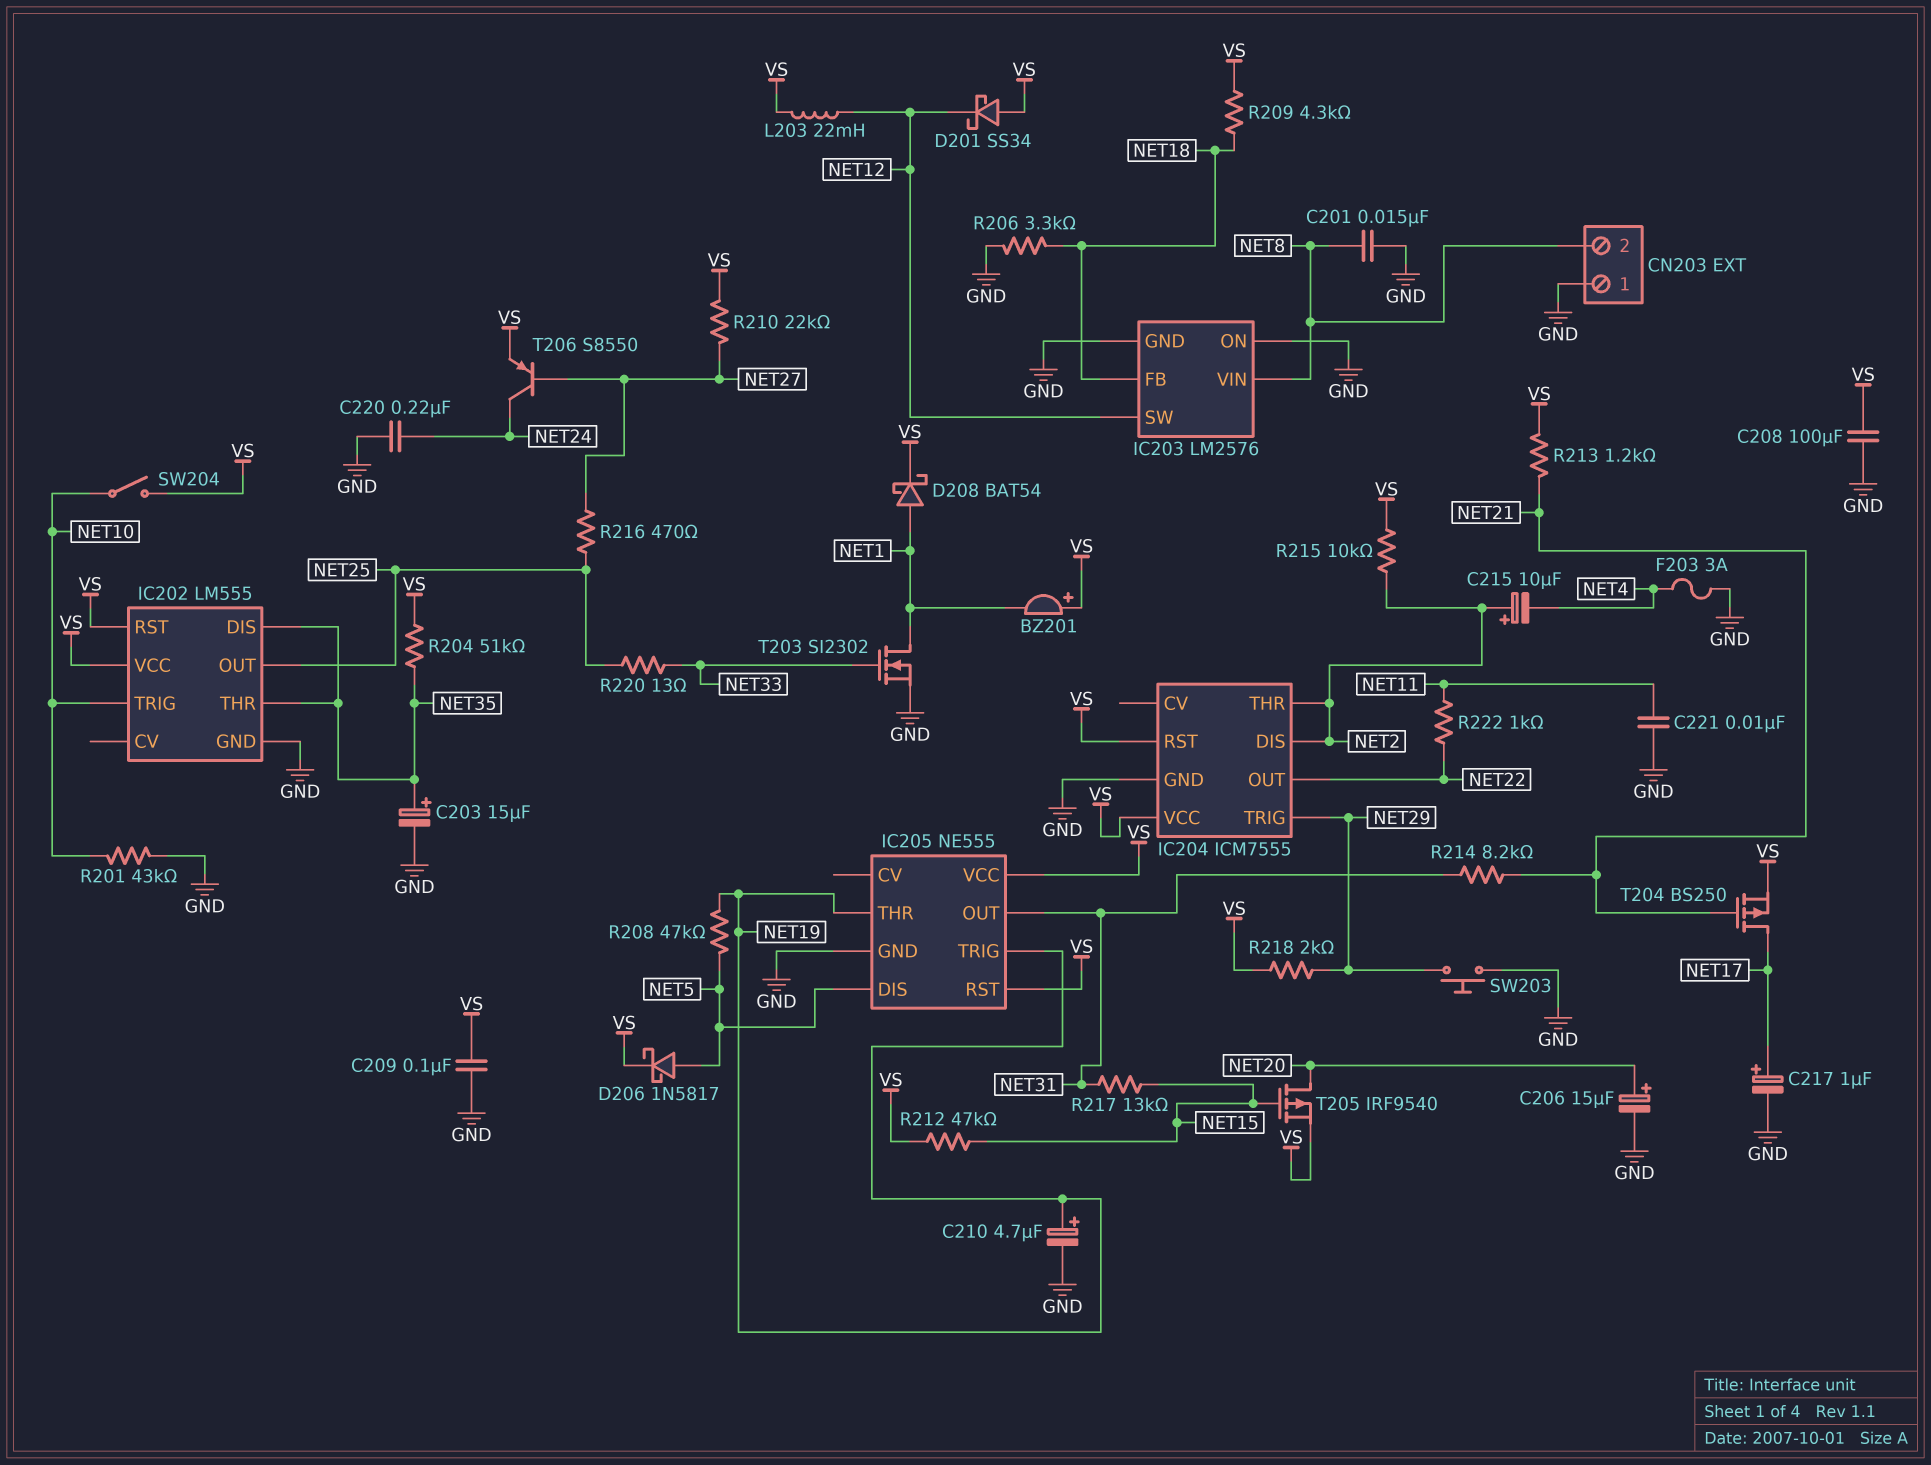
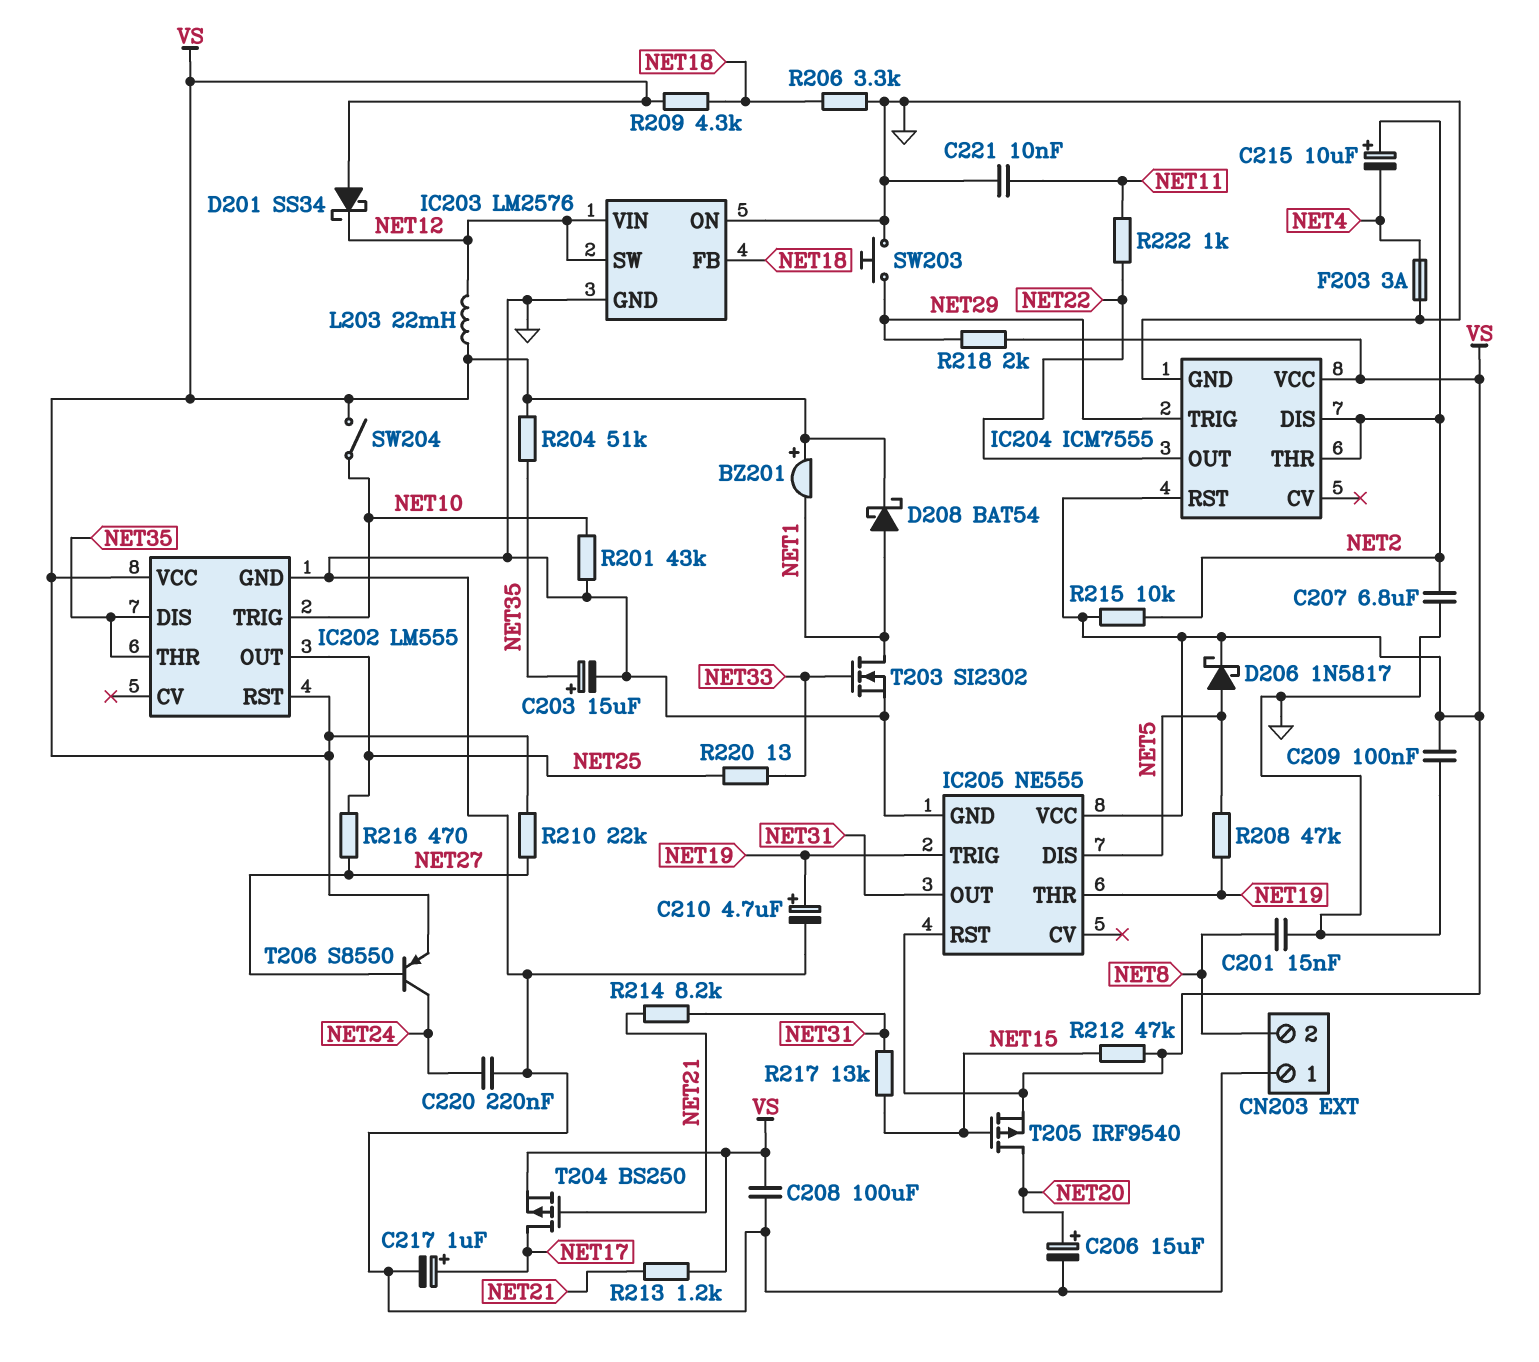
C207: none -> 6.8uF (GND, NET2)
IC203 pin VIN: NET8 -> NET12

